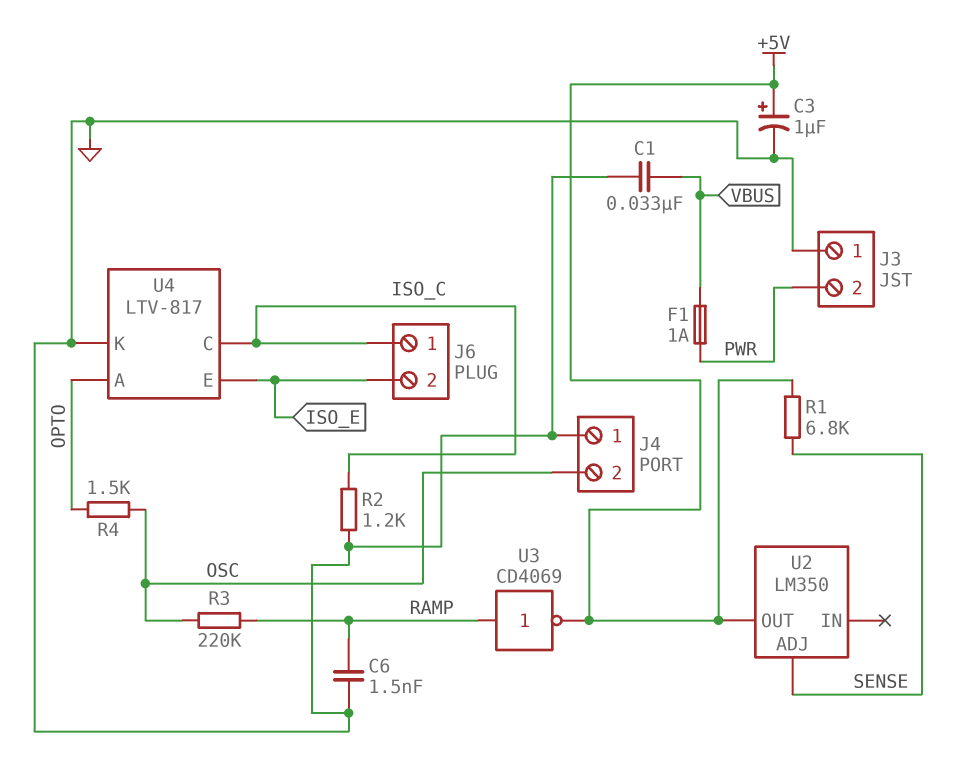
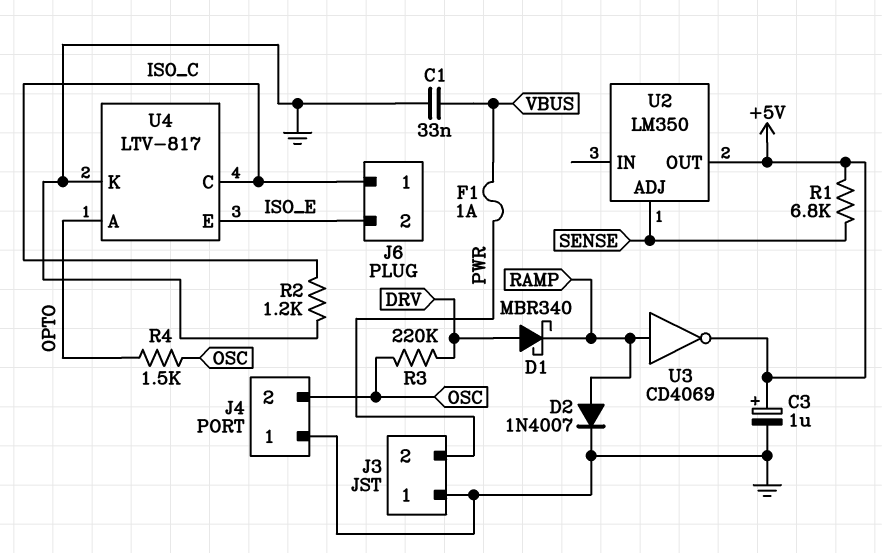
C6: 1.5nF (GND, RAMP) -> none
D1: none -> schottky MBR340 (A DRV, K RAMP)
D2: none -> diode 1N4007 (A RAMP, K GND)
R3: 220k (OSC, RAMP) -> 220k (DRV, OSC)

